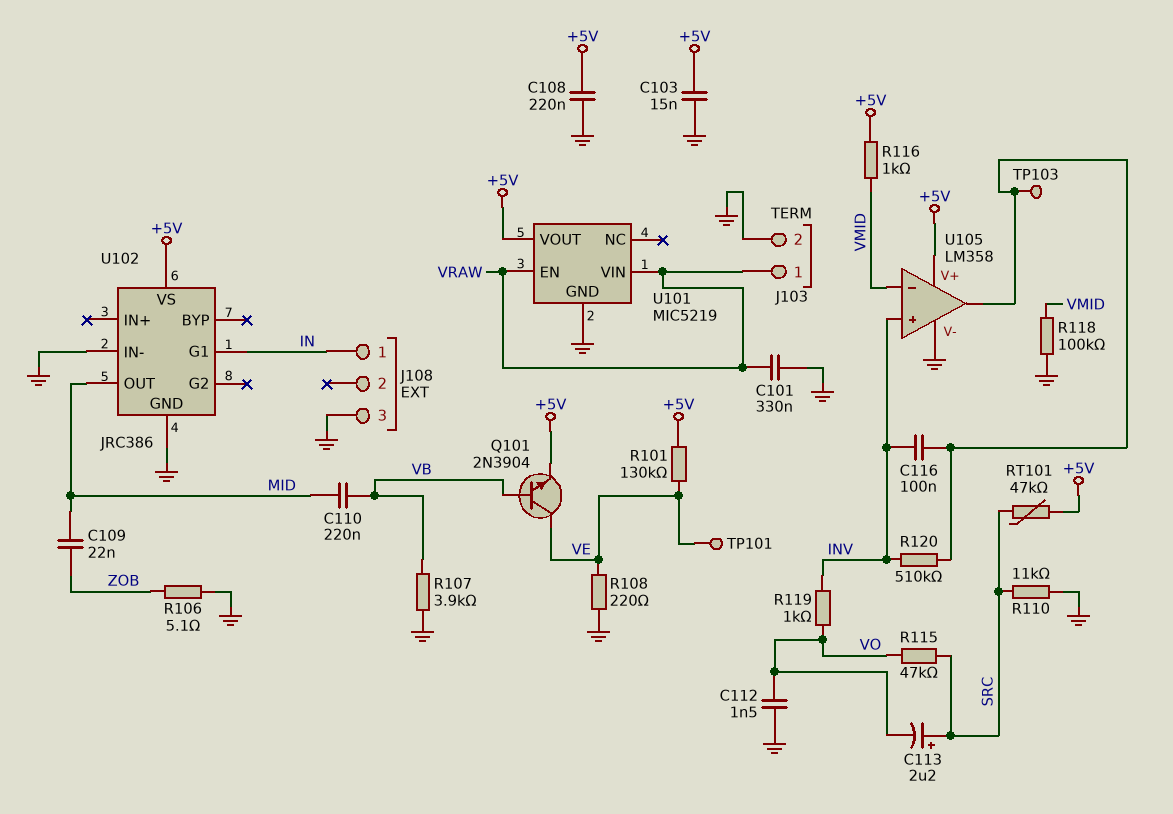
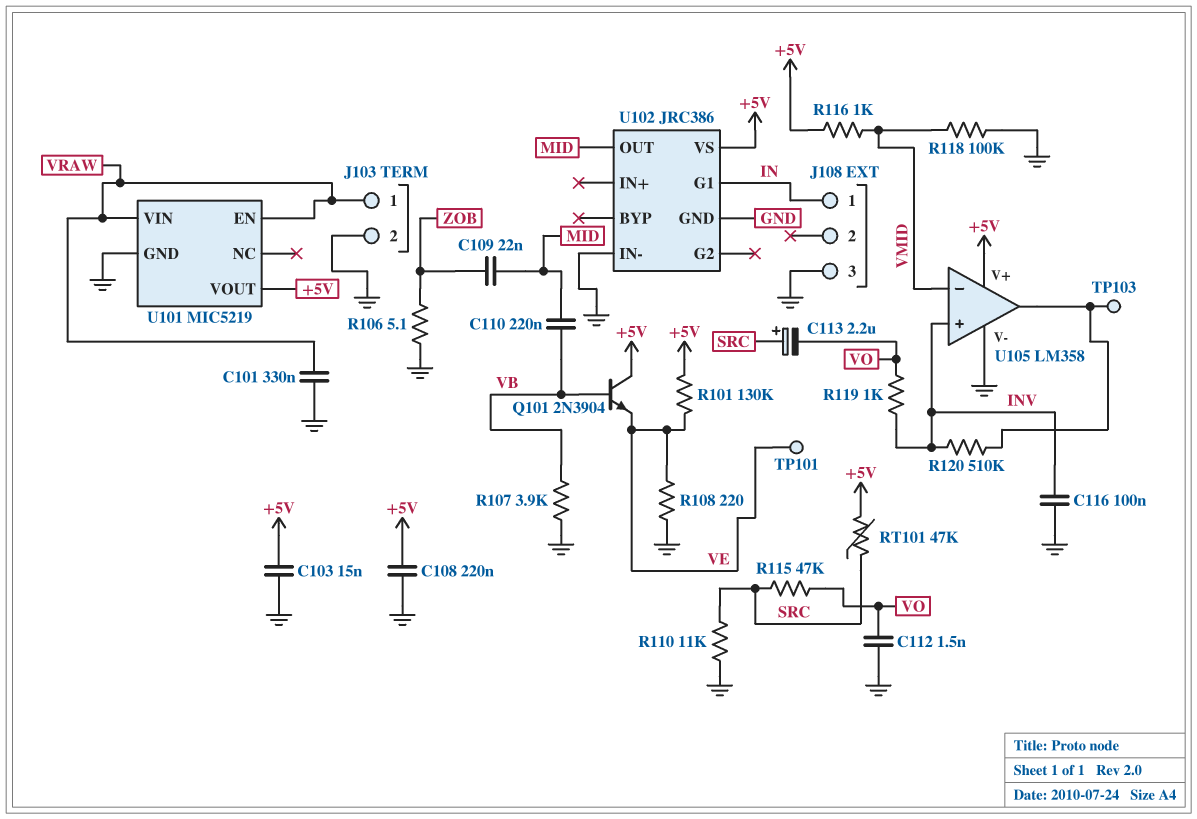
C116: 100nF (INV, U105/out) -> 100nF (GND, INV)
Q101: NPN 2N3904 (B VB, C VE, E +5V) -> NPN 2N3904 (B VB, C +5V, E VE)

